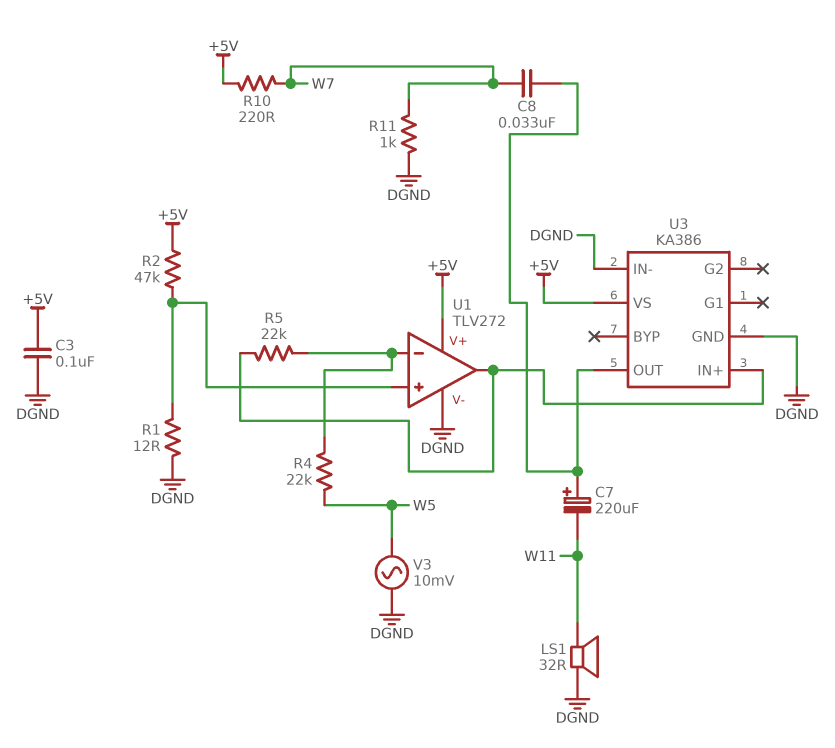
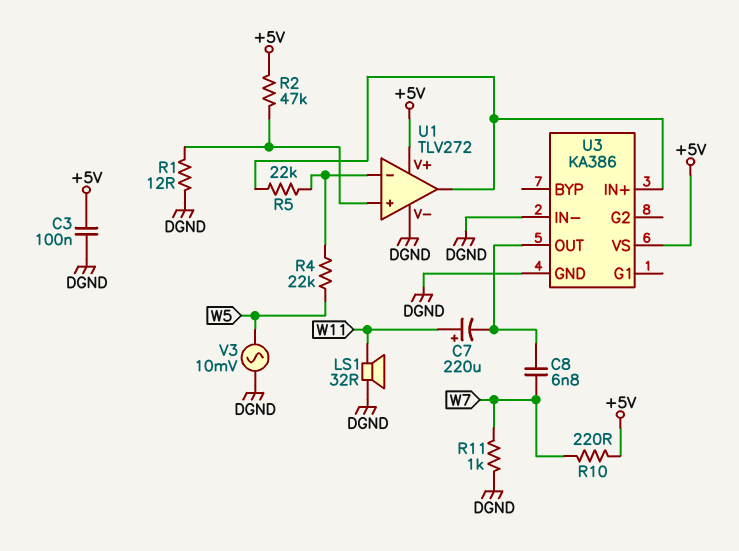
C7: 220uF (plus U3/OUT, minus W11) -> 220uF (plus W11, minus U3/OUT)
C8: 33nF (U3/OUT, W7) -> 6.8nF (U3/OUT, W7)

